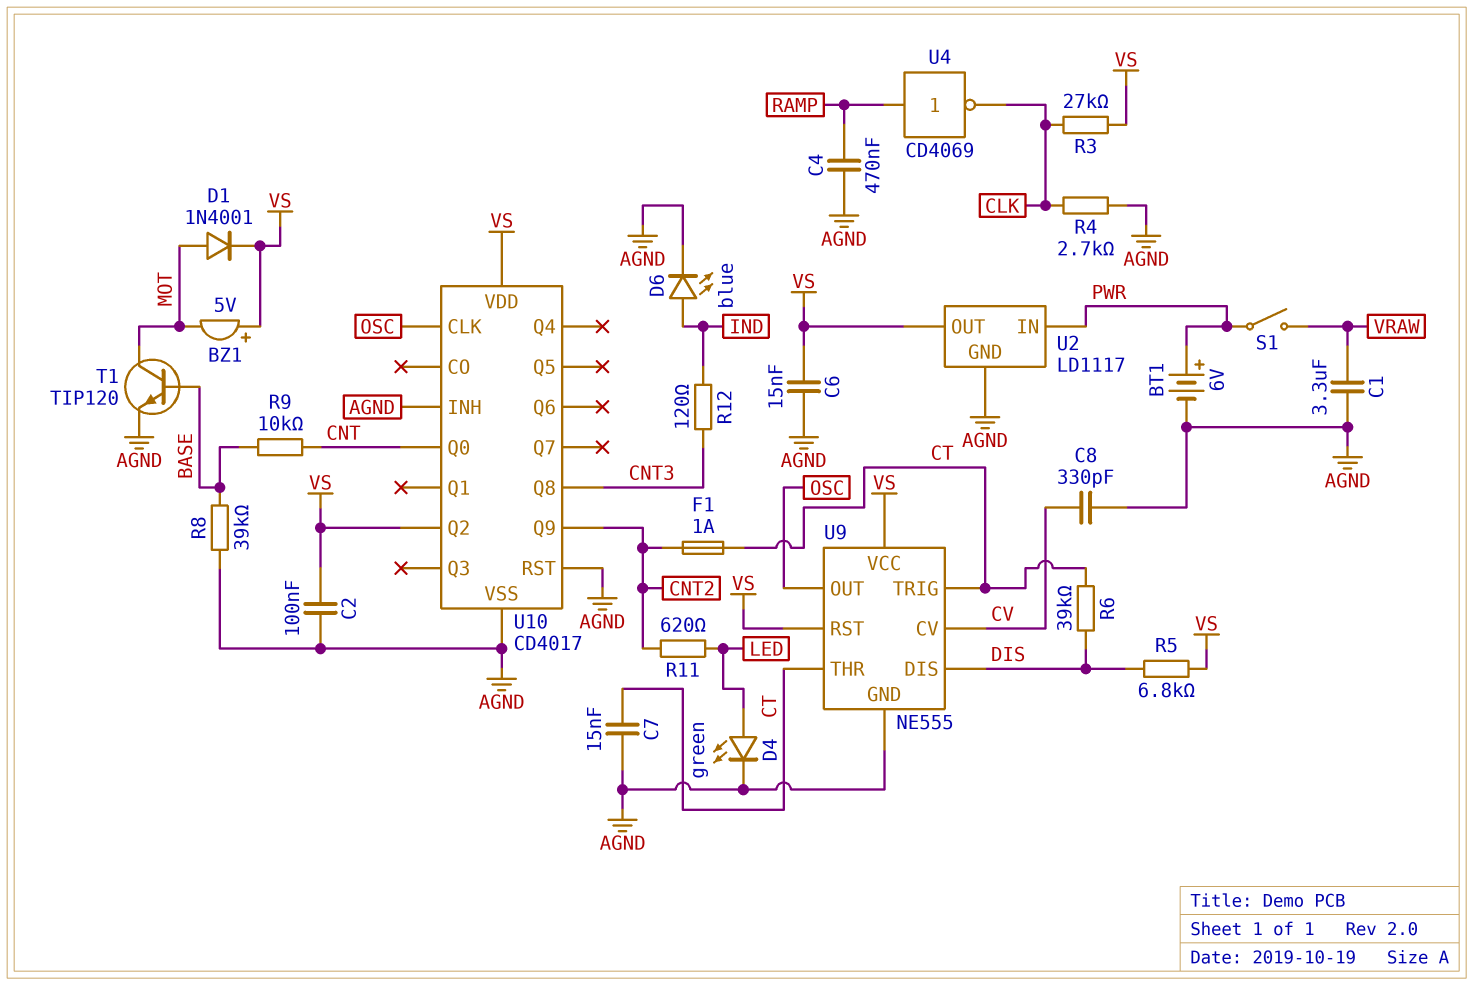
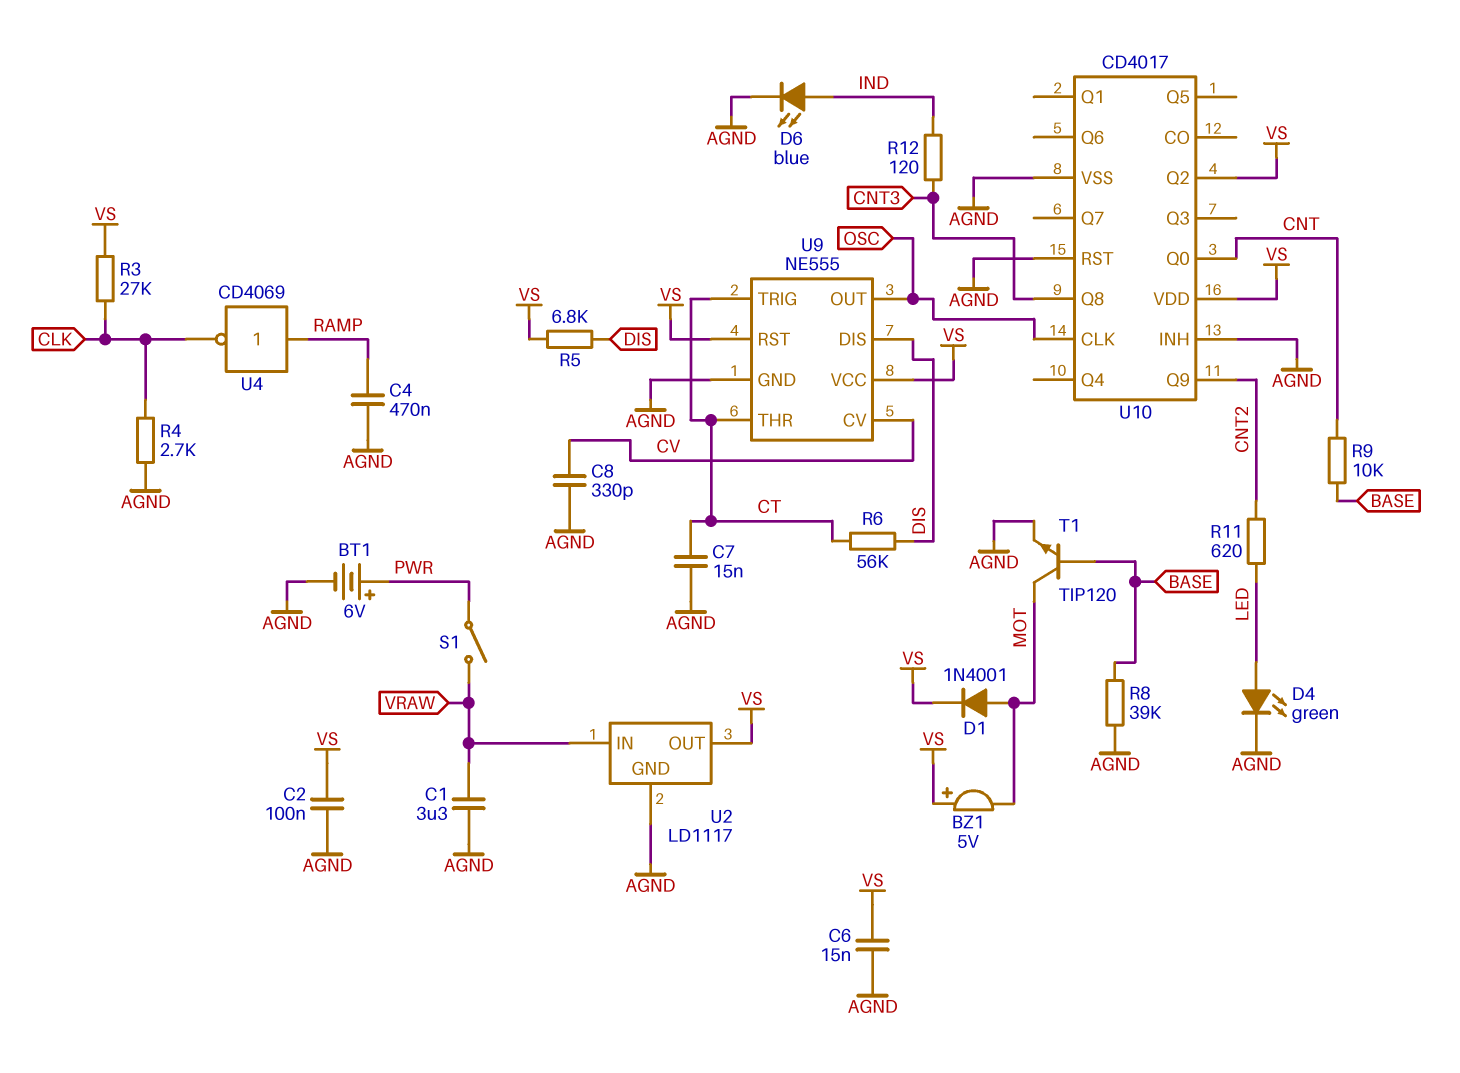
F1: 1A (CNT2, CT) -> none
R6: 39k (CT, DIS) -> 56k (CT, DIS)
U2 pin IN: PWR -> VRAW

